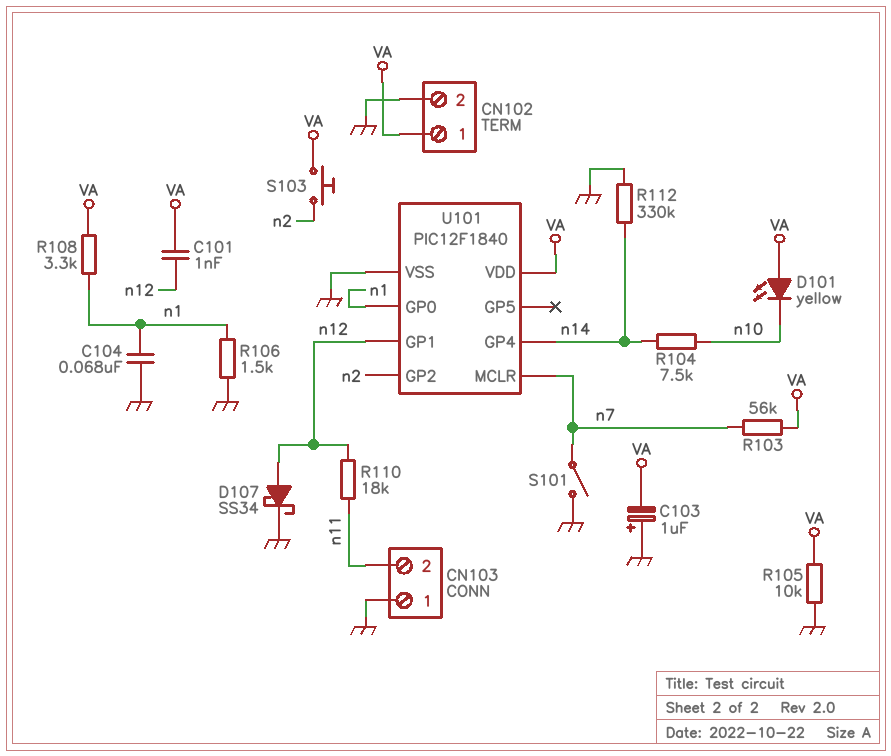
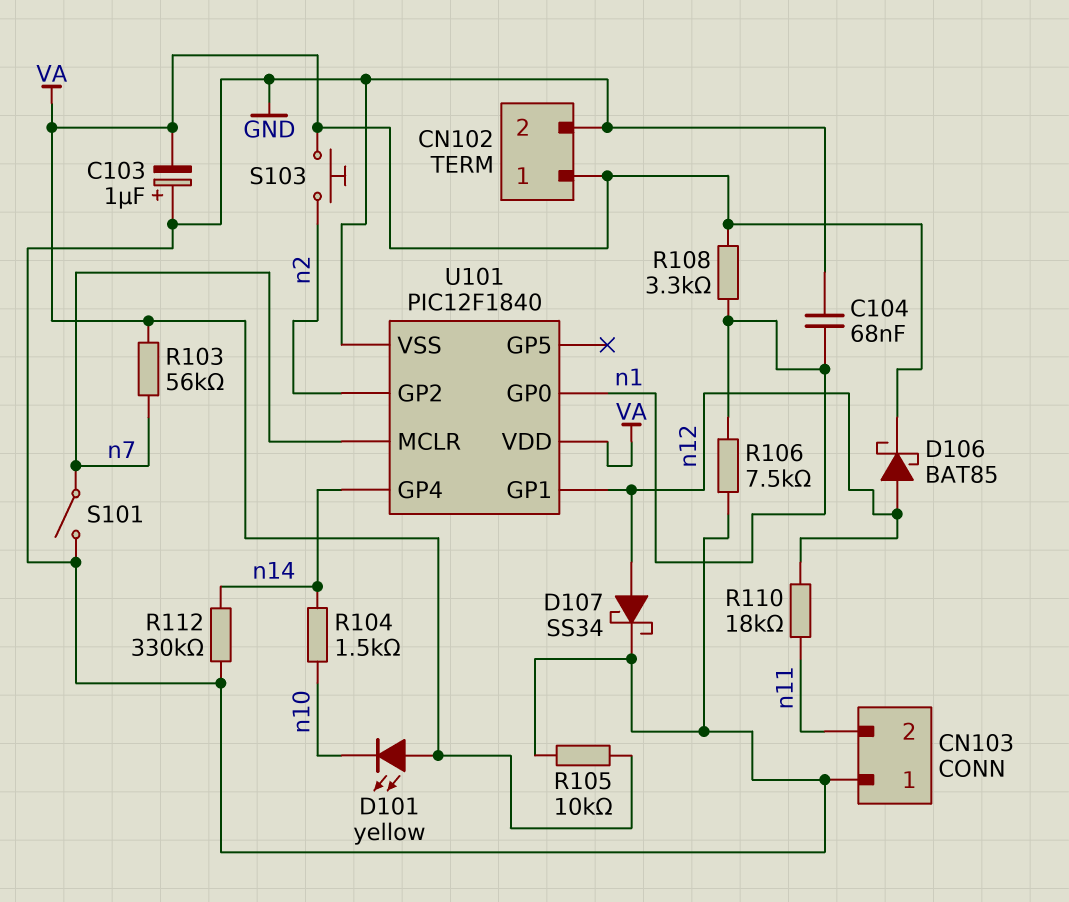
C101: 1nF (VA, n12) -> none
D106: none -> schottky BAT85 (A n12, K VA)
R104: 7.5k (n10, n14) -> 1.5k (n10, n14)
R106: 1.5k (GND, n1) -> 7.5k (GND, n1)

